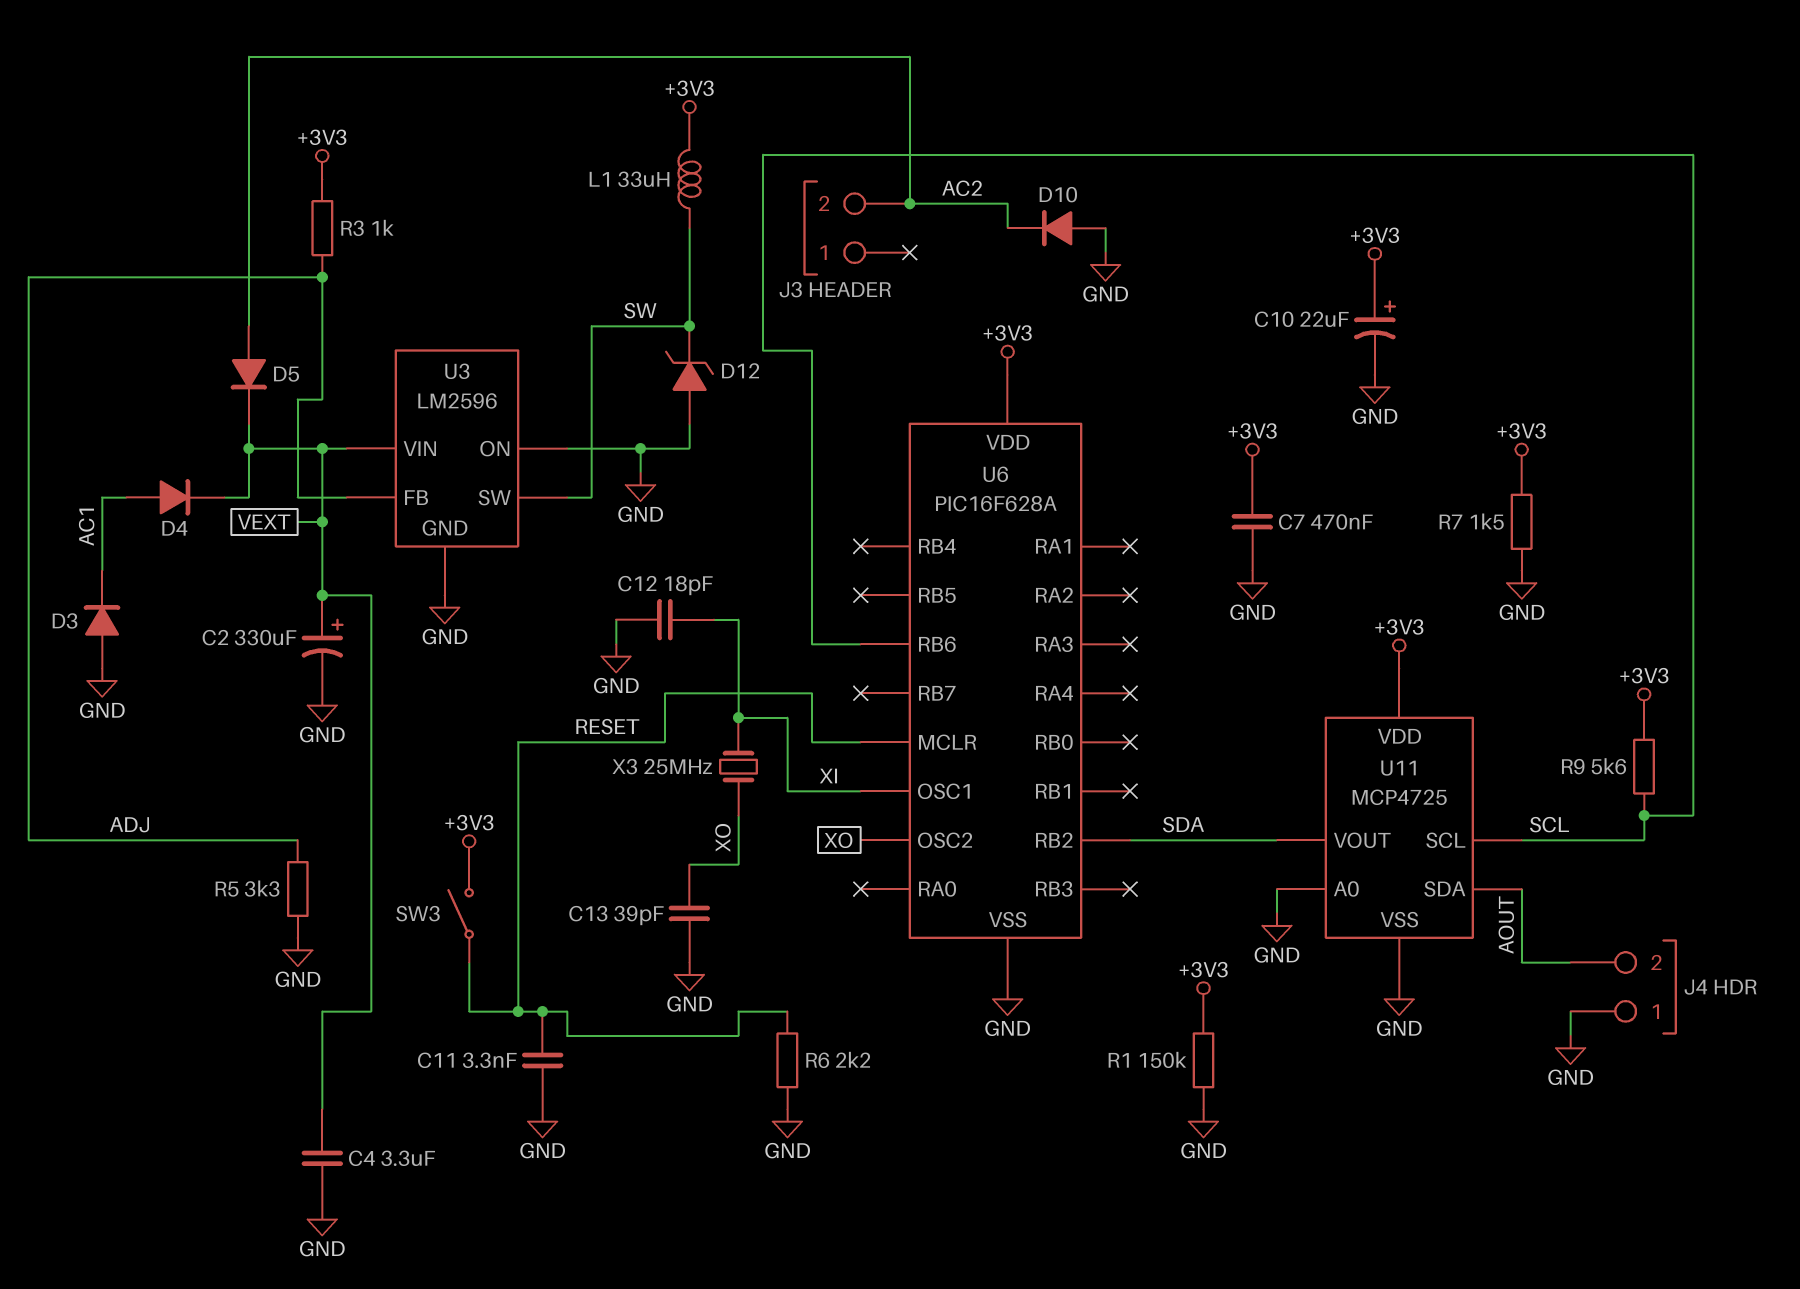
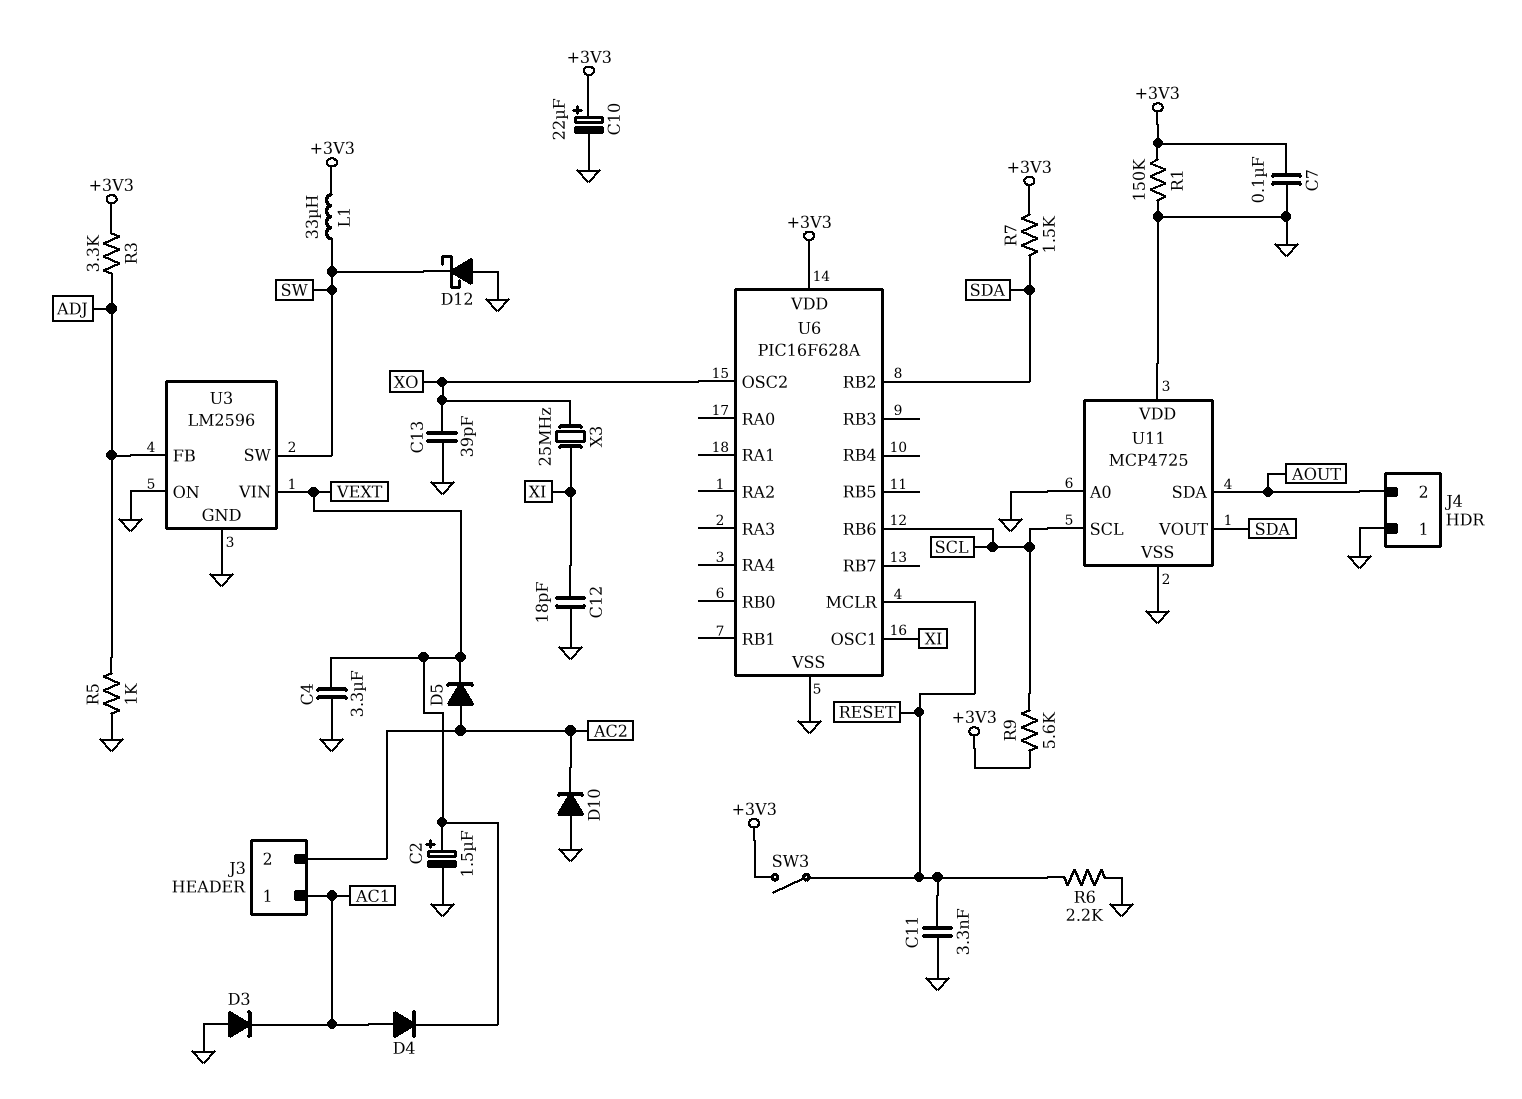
C2: 330uF (plus VEXT, minus GND) -> 1.5uF (plus VEXT, minus GND)
C7: 470nF (+3V3, GND) -> 100nF (+3V3, GND)
D12: zener (A GND, K SW) -> schottky (A GND, K SW)
J3 pin 1: none -> AC1
R3: 1k (+3V3, ADJ) -> 3.3k (+3V3, ADJ)
R5: 3.3k (ADJ, GND) -> 1k (ADJ, GND)
R7: 1.5k (+3V3, GND) -> 1.5k (+3V3, SDA)
U11 pin VDD: +3V3 -> GND

